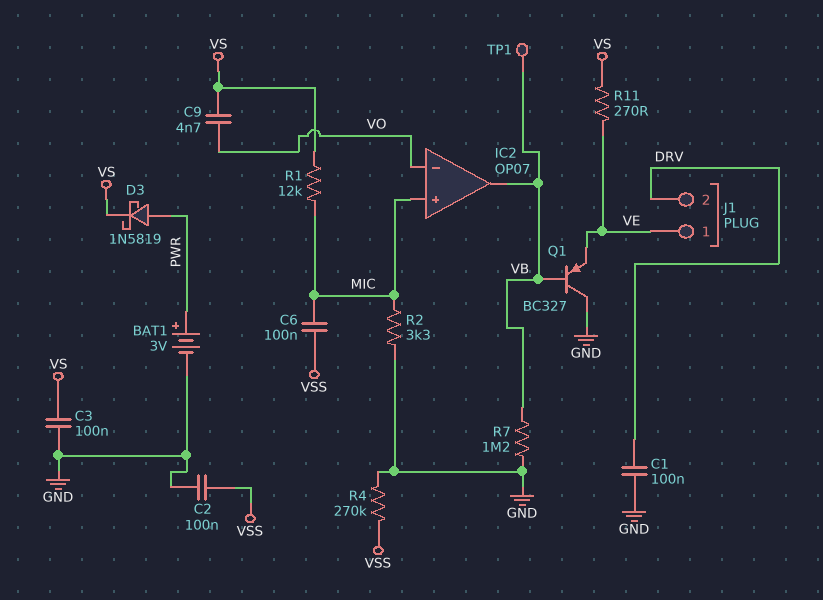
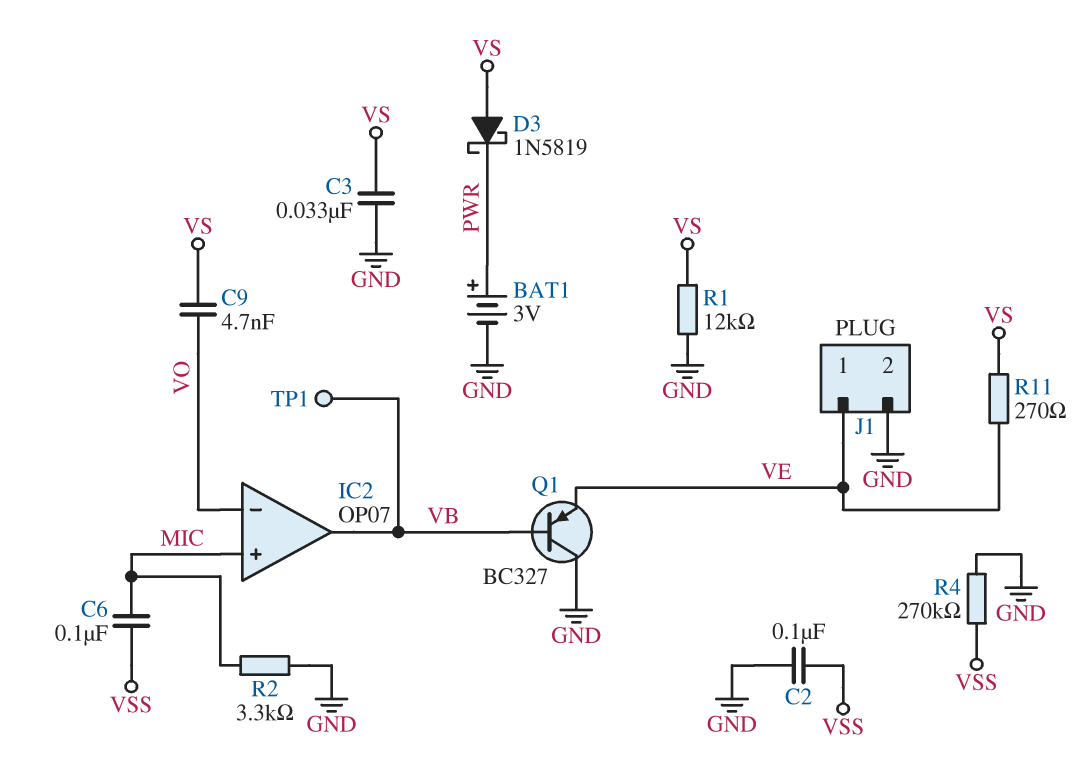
C1: 100nF (DRV, GND) -> none
C3: 100nF (GND, VS) -> 33nF (GND, VS)
D3: schottky 1N5819 (A PWR, K VS) -> schottky 1N5819 (A VS, K PWR)
J1 pin 2: DRV -> GND
R1: 12k (MIC, VS) -> 12k (GND, VS)
R7: 1.2M (GND, VB) -> none

